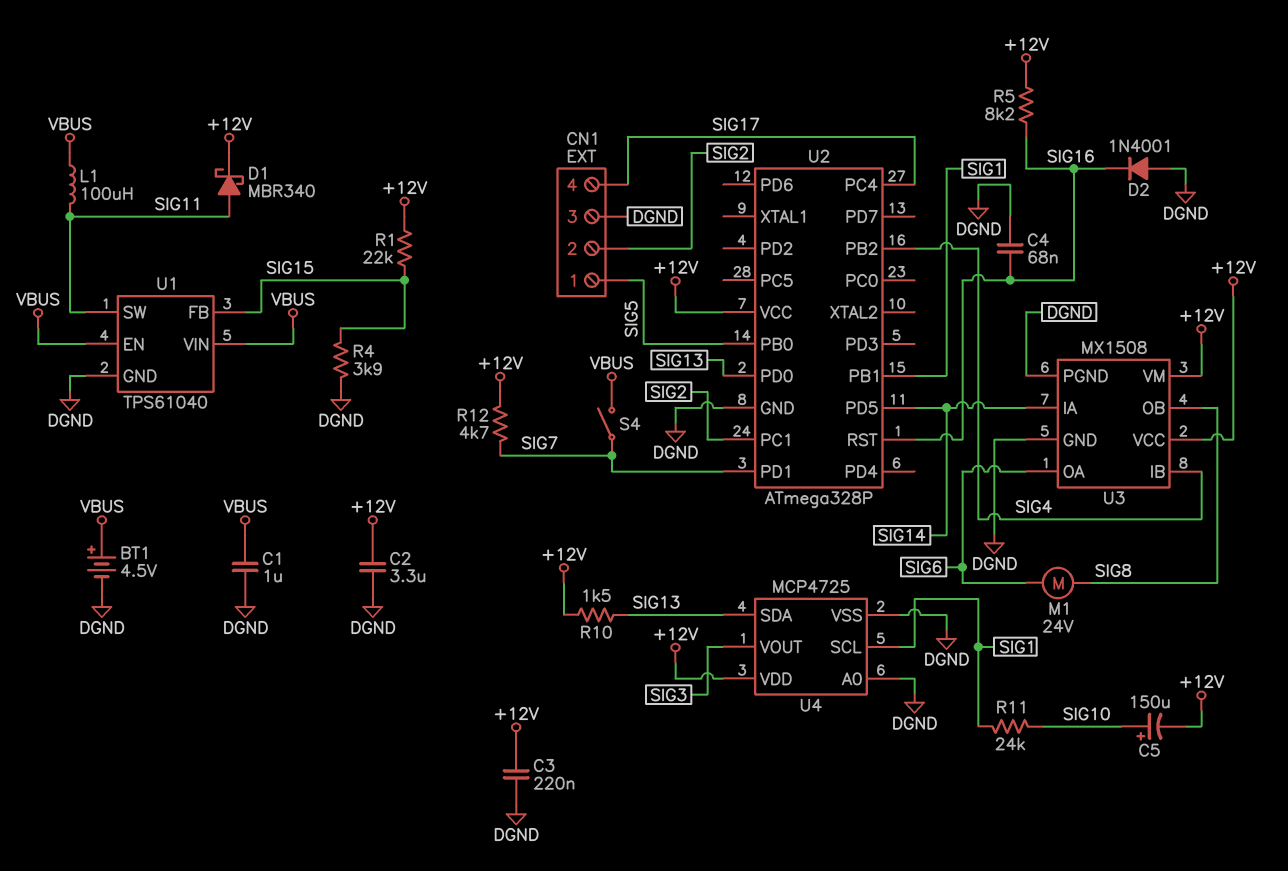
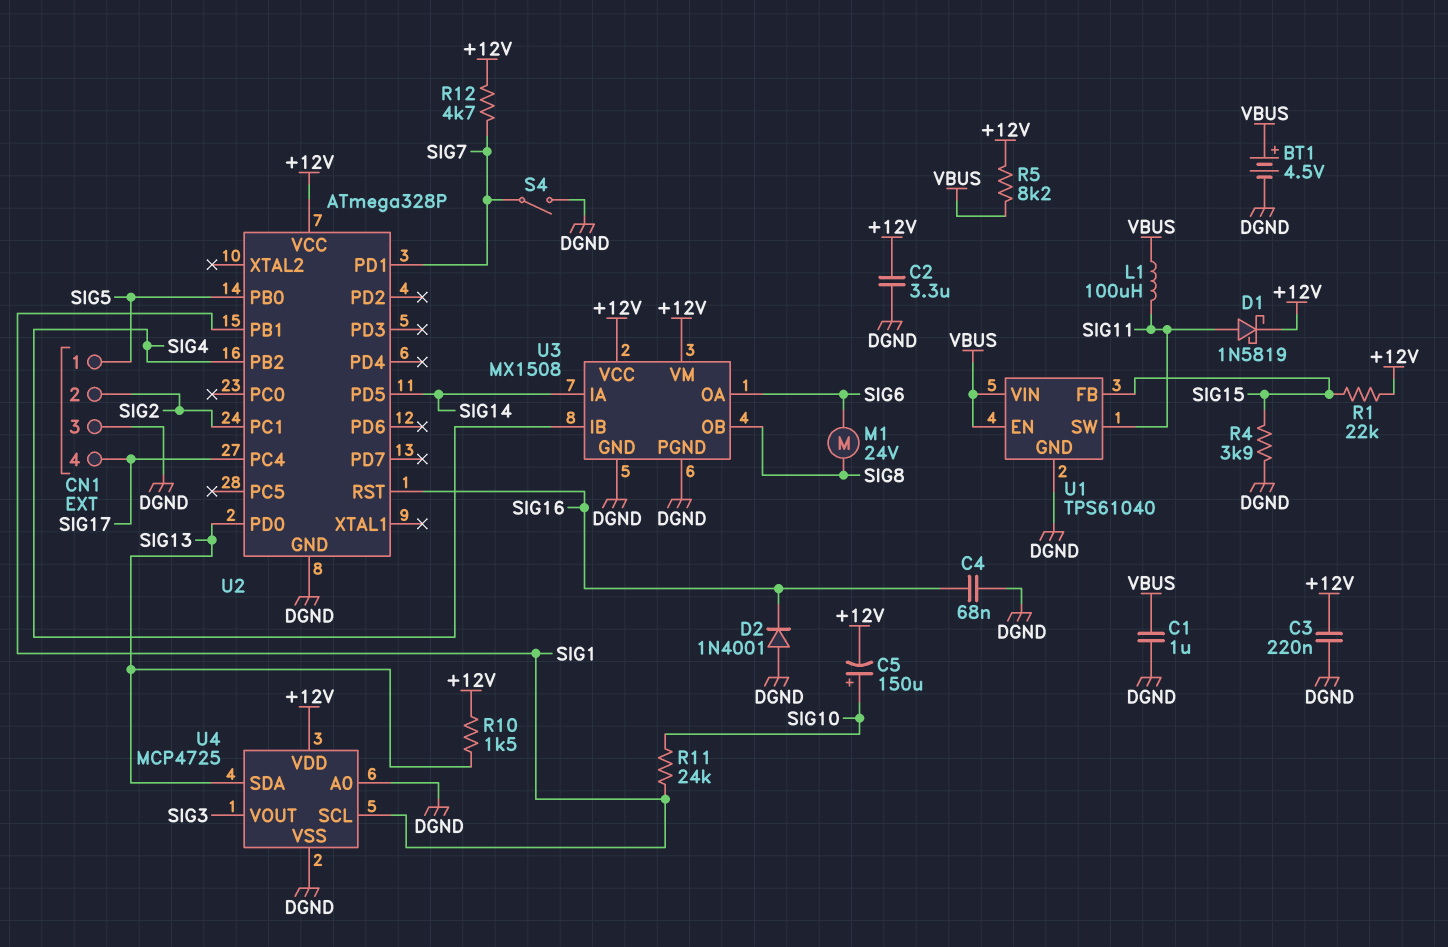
D1: schottky MBR340 (A SIG11, K +12V) -> schottky 1N5819 (A SIG11, K +12V)
R5: 8.2k (+12V, SIG16) -> 8.2k (+12V, VBUS)
S4: switch (SIG7, VBUS) -> switch (DGND, SIG7)

